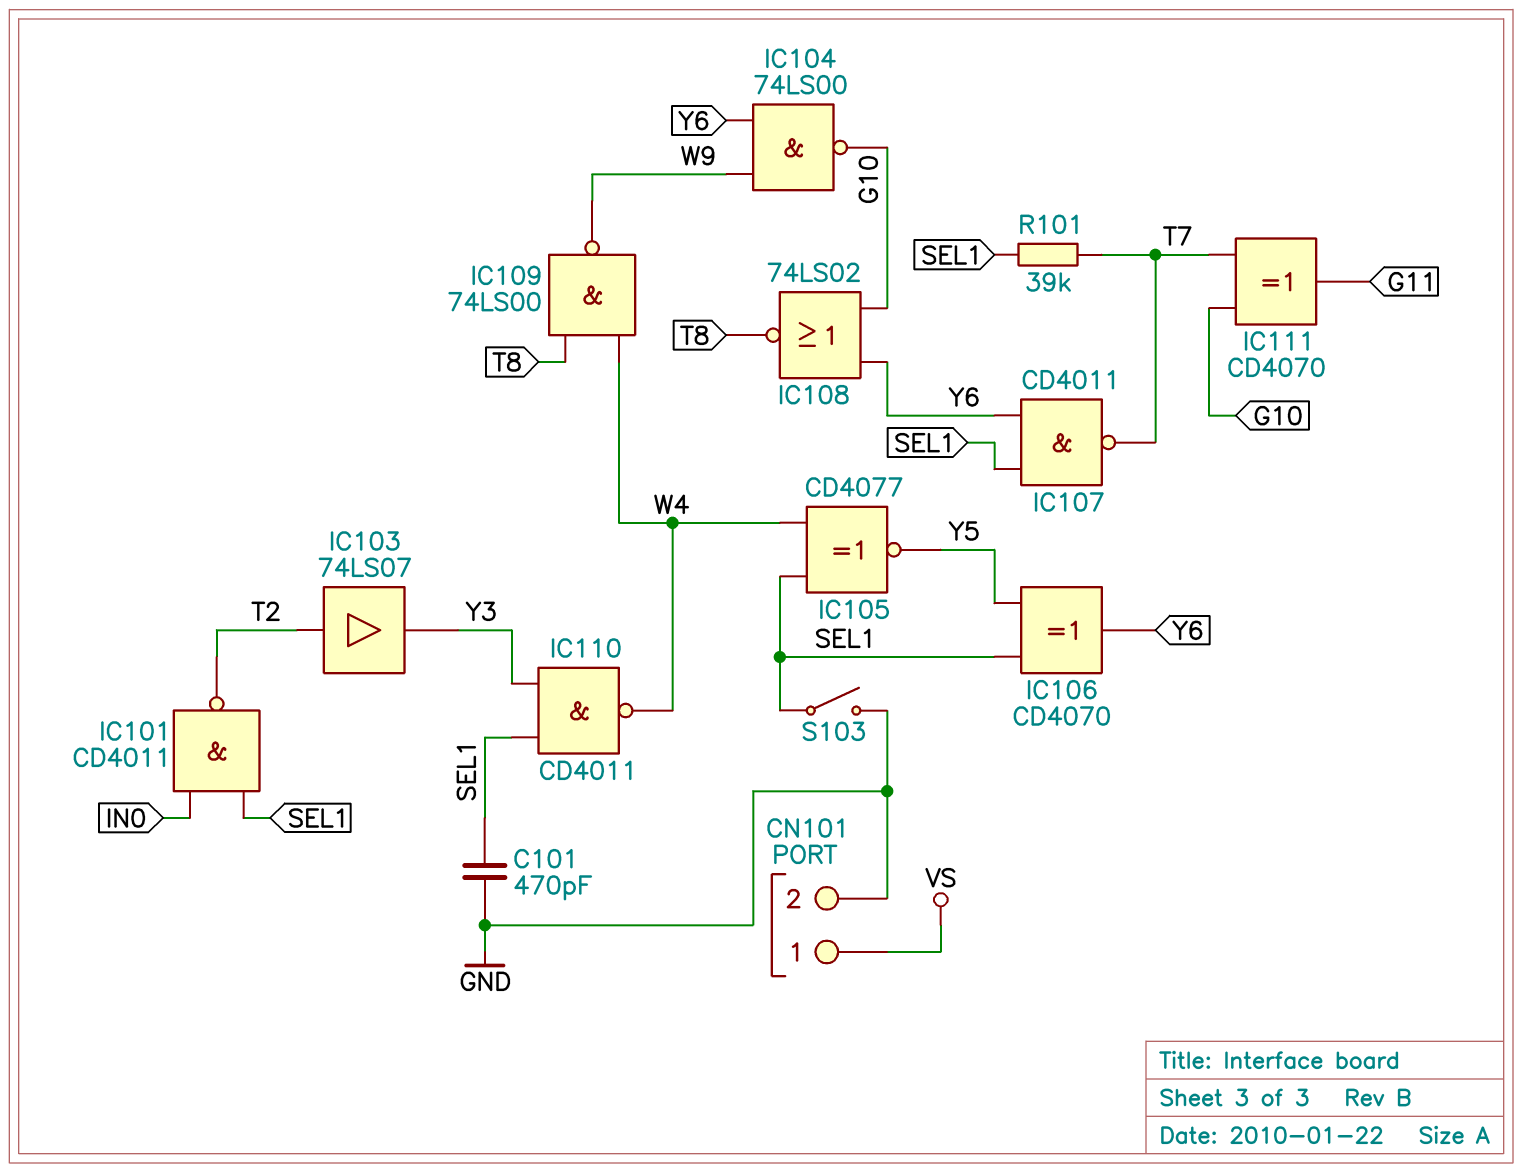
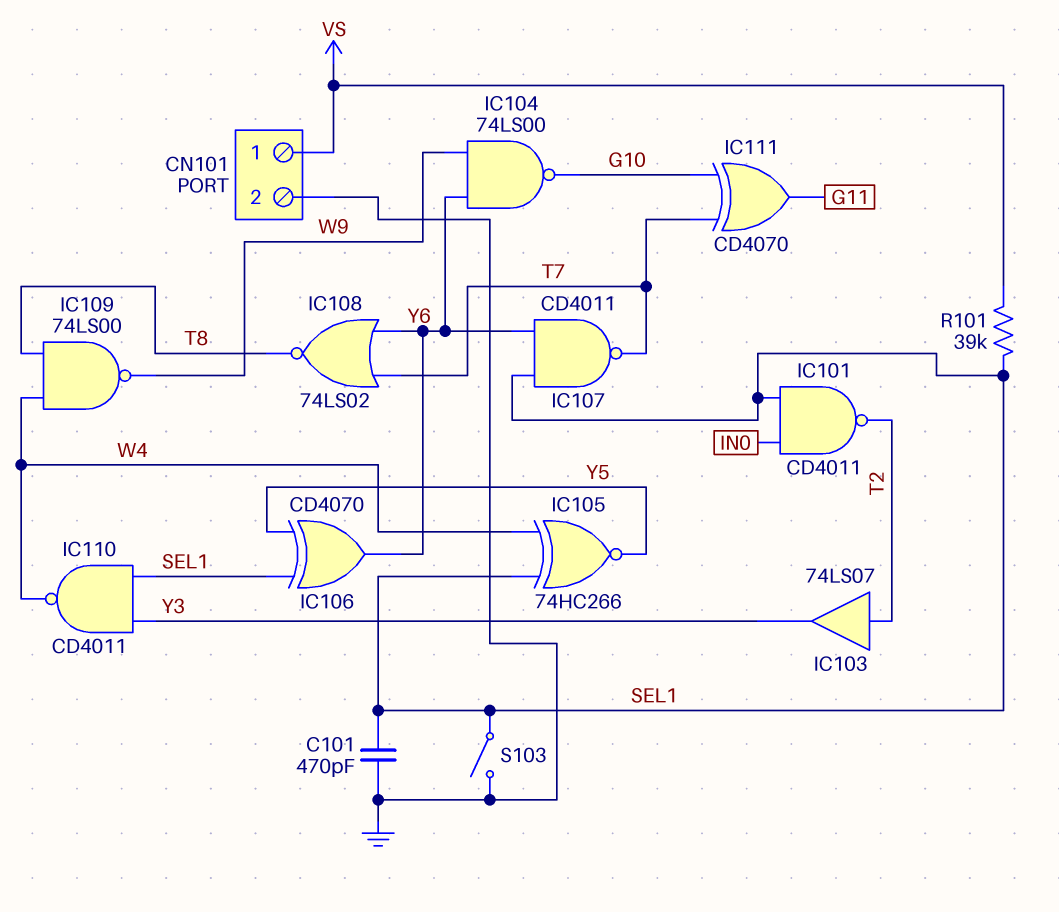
IC105: XNOR CD4077 (in SEL1, in W4, out Y5) -> XNOR 74HC266 (in SEL1, in W4, out Y5)
IC108: NOR 74LS02 (in G10, in Y6, out T8) -> NOR 74LS02 (in T7, in Y6, out T8)
R101: 39k (SEL1, T7) -> 39k (SEL1, VS)

